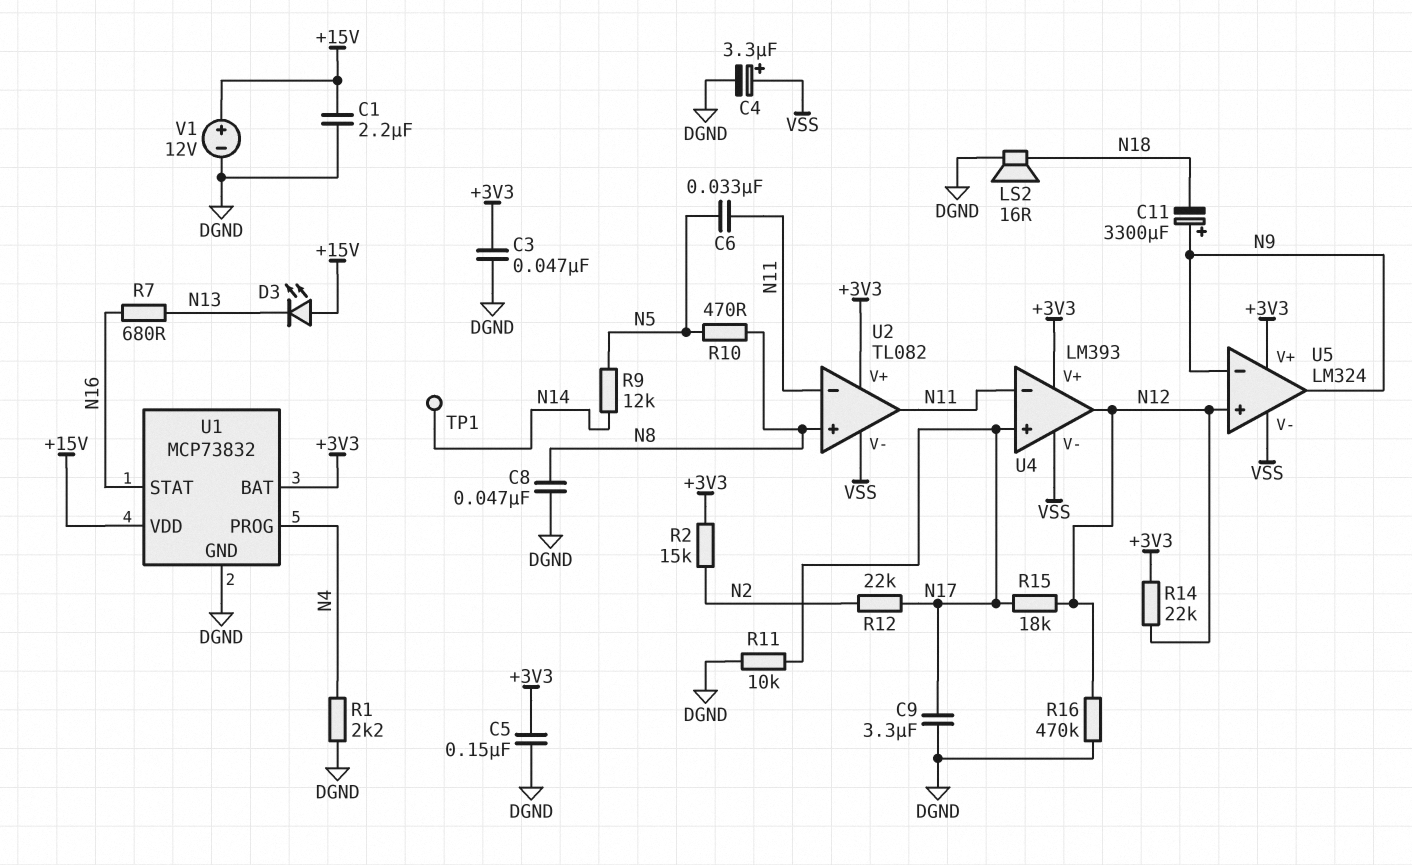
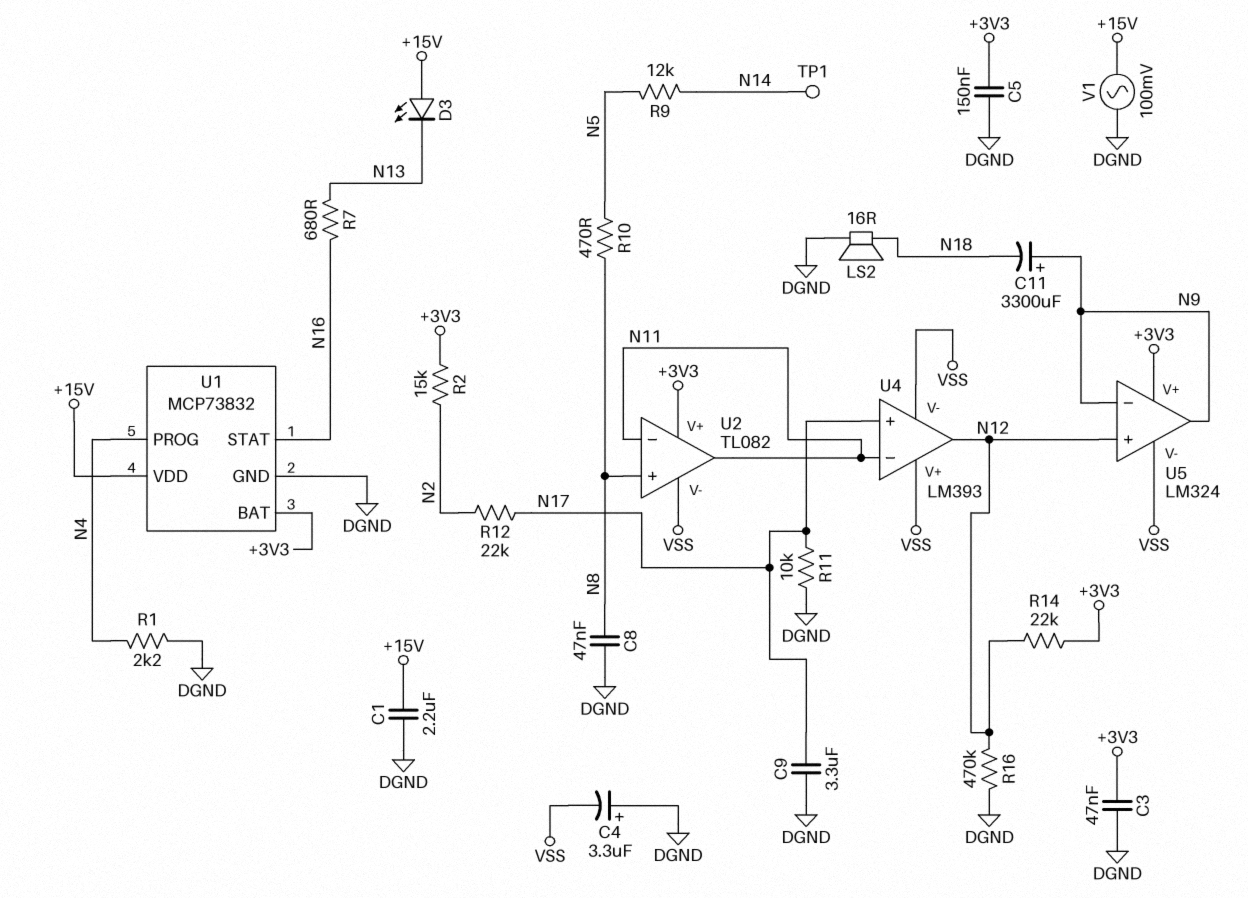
C4: 3.3uF (plus VSS, minus DGND) -> 3.3uF (plus DGND, minus VSS)
C6: 33nF (N5, N11) -> none
R15: 18k (N12, N17) -> none
U4 pin V+: +3V3 -> VSS
V1: 12V (plus +15V, minus DGND) -> AC 100mV (+15V, DGND)

